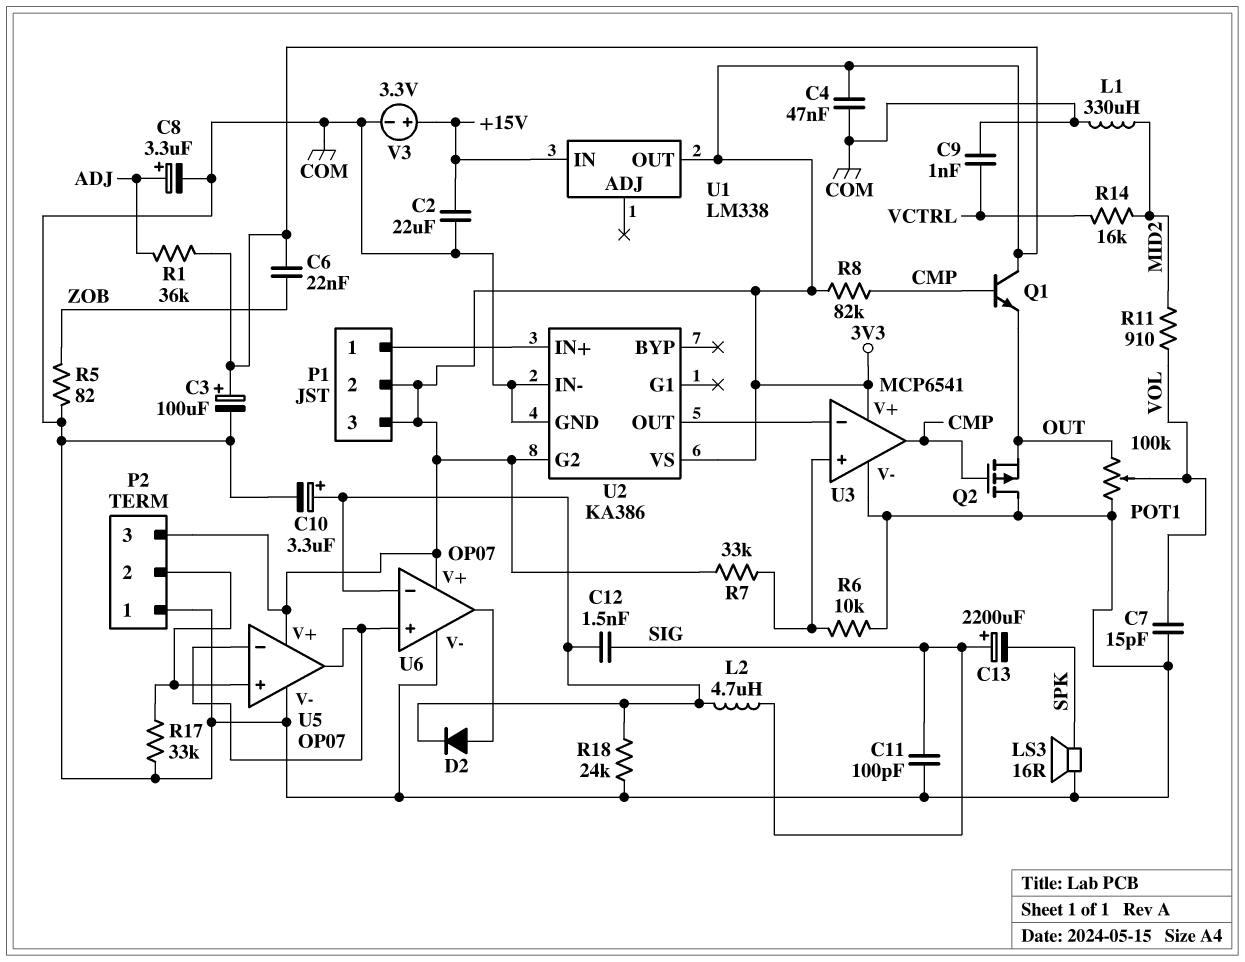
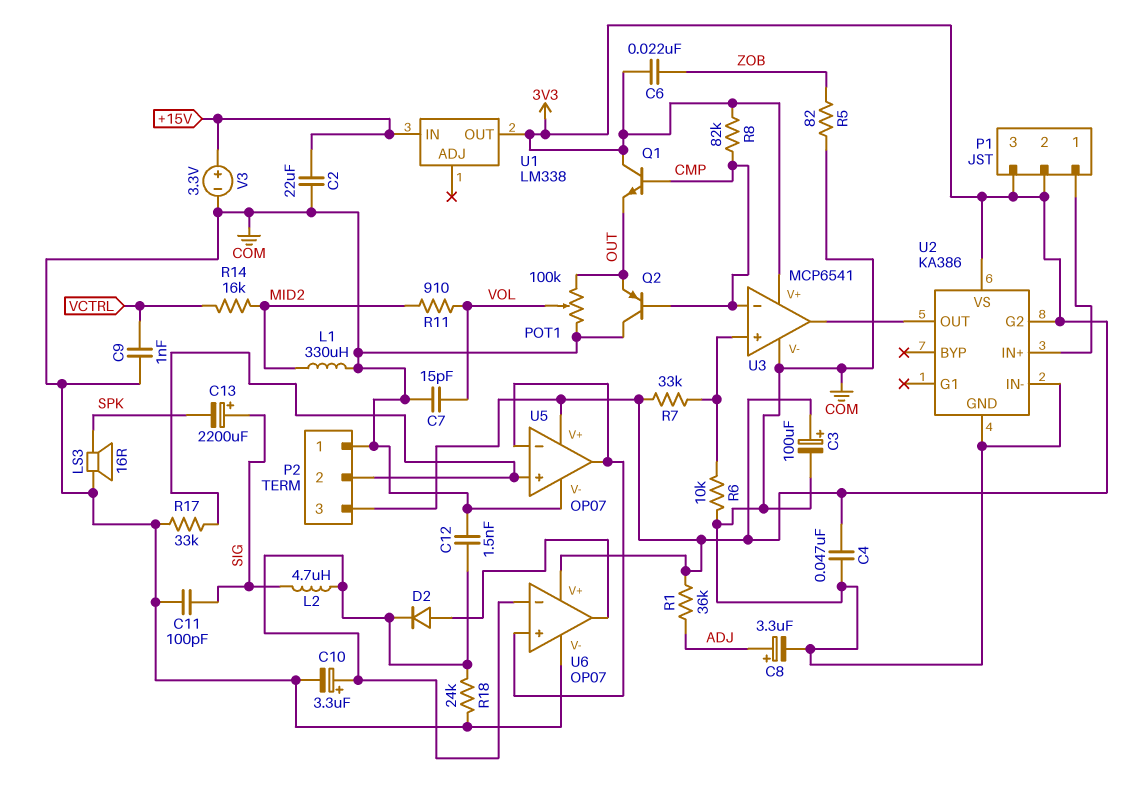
C12: 1.5nF (SIG, U6/in-) -> 1.5nF (COM, U6/in-)
Q2: PMOS (G CMP, D COM, S OUT) -> PNP (B CMP, C COM, E OUT)
U3 pin in-: U2/OUT -> CMP
U3 pin out: CMP -> U2/OUT

